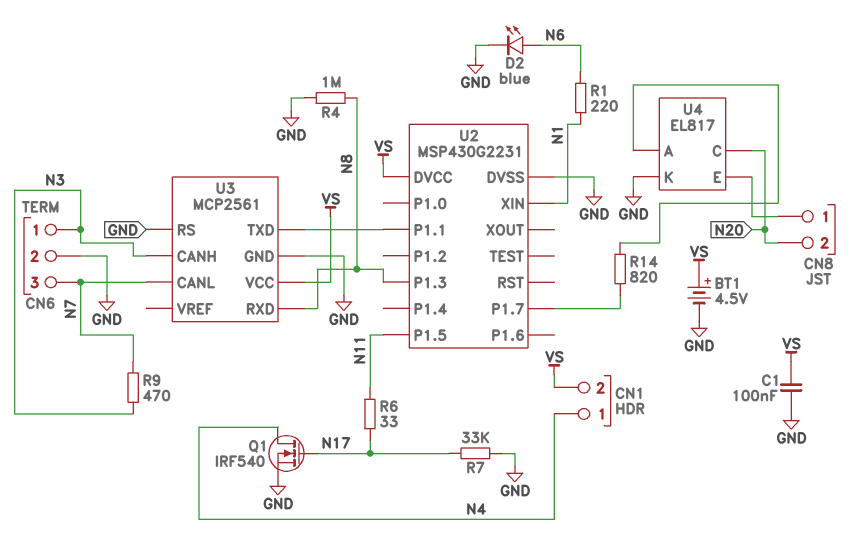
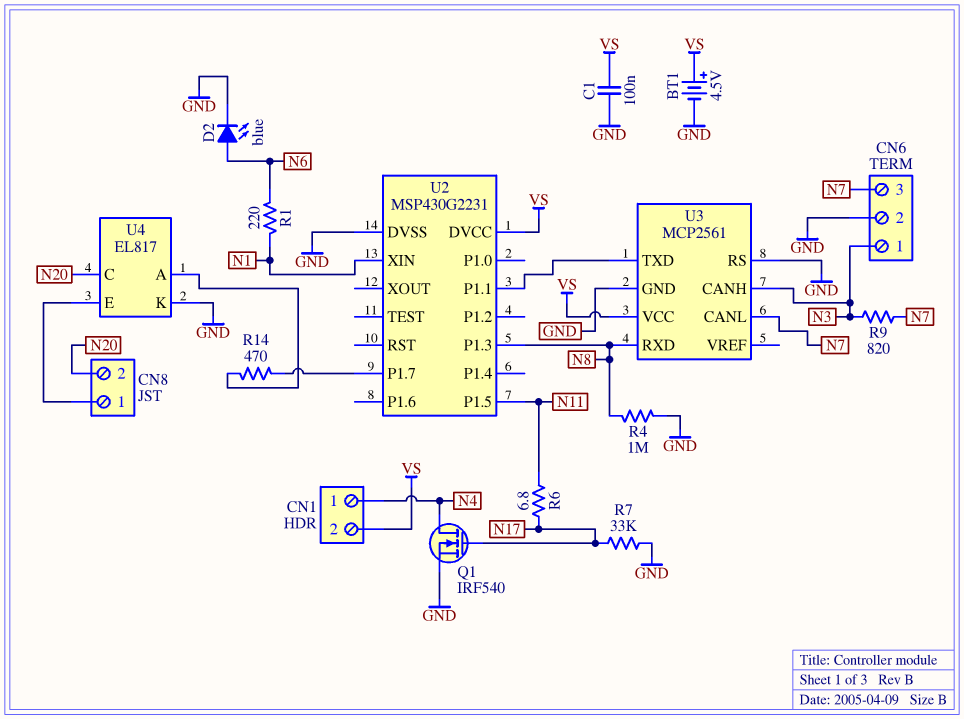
R6: 33 (N11, N17) -> 6.8 (N11, N17)
R9: 470 (N3, N7) -> 820 (N3, N7)
R14: 820 (U2/P1.7, U4/A) -> 470 (U2/P1.7, U4/A)

